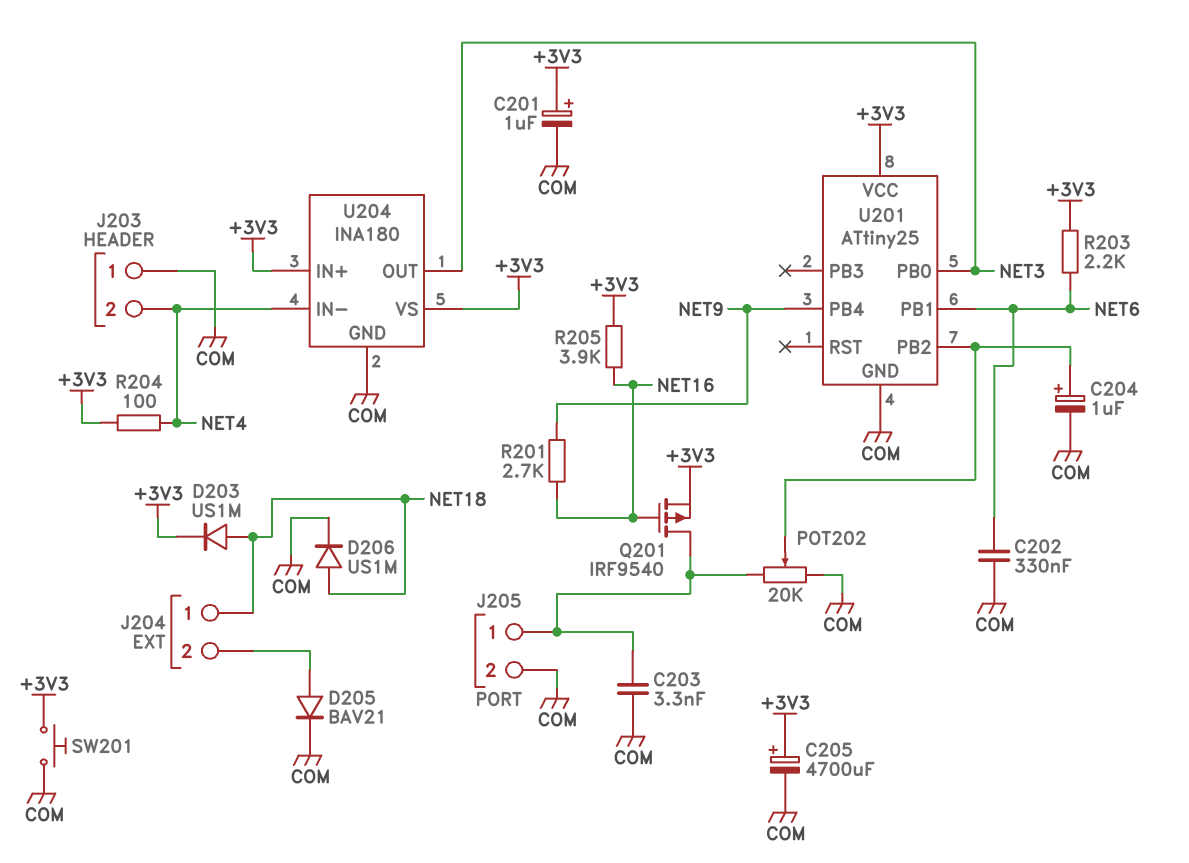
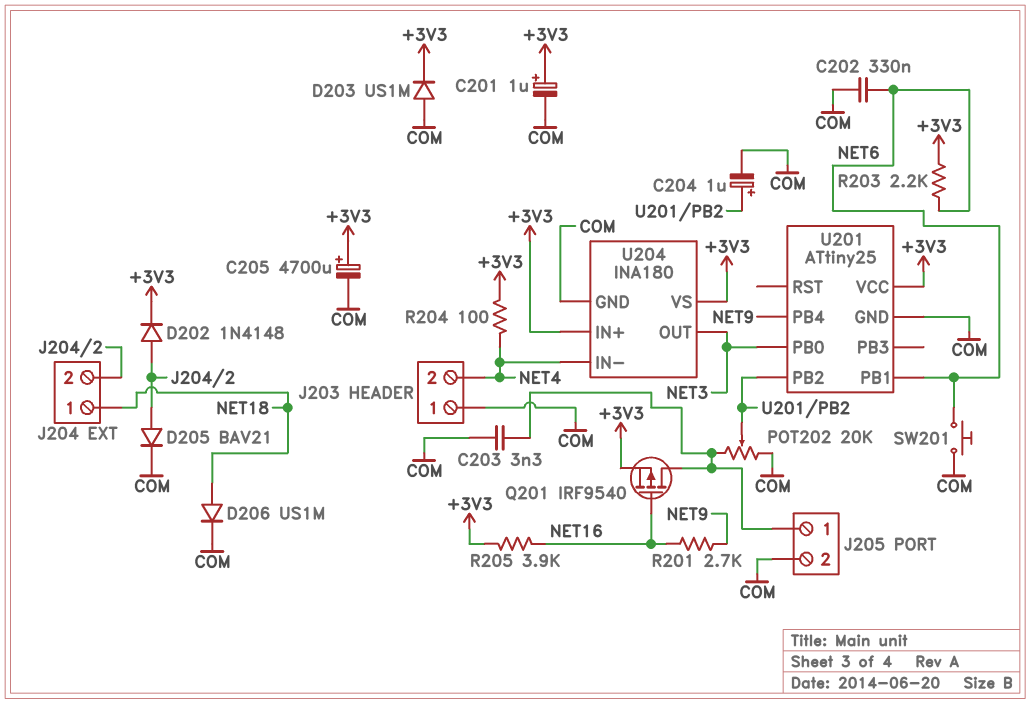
D202: none -> diode 1N4148 (A J204/2, K +3V3)
D203: diode US1M (A NET18, K +3V3) -> diode US1M (A COM, K +3V3)
SW201: button (+3V3, COM) -> button (COM, NET6)

